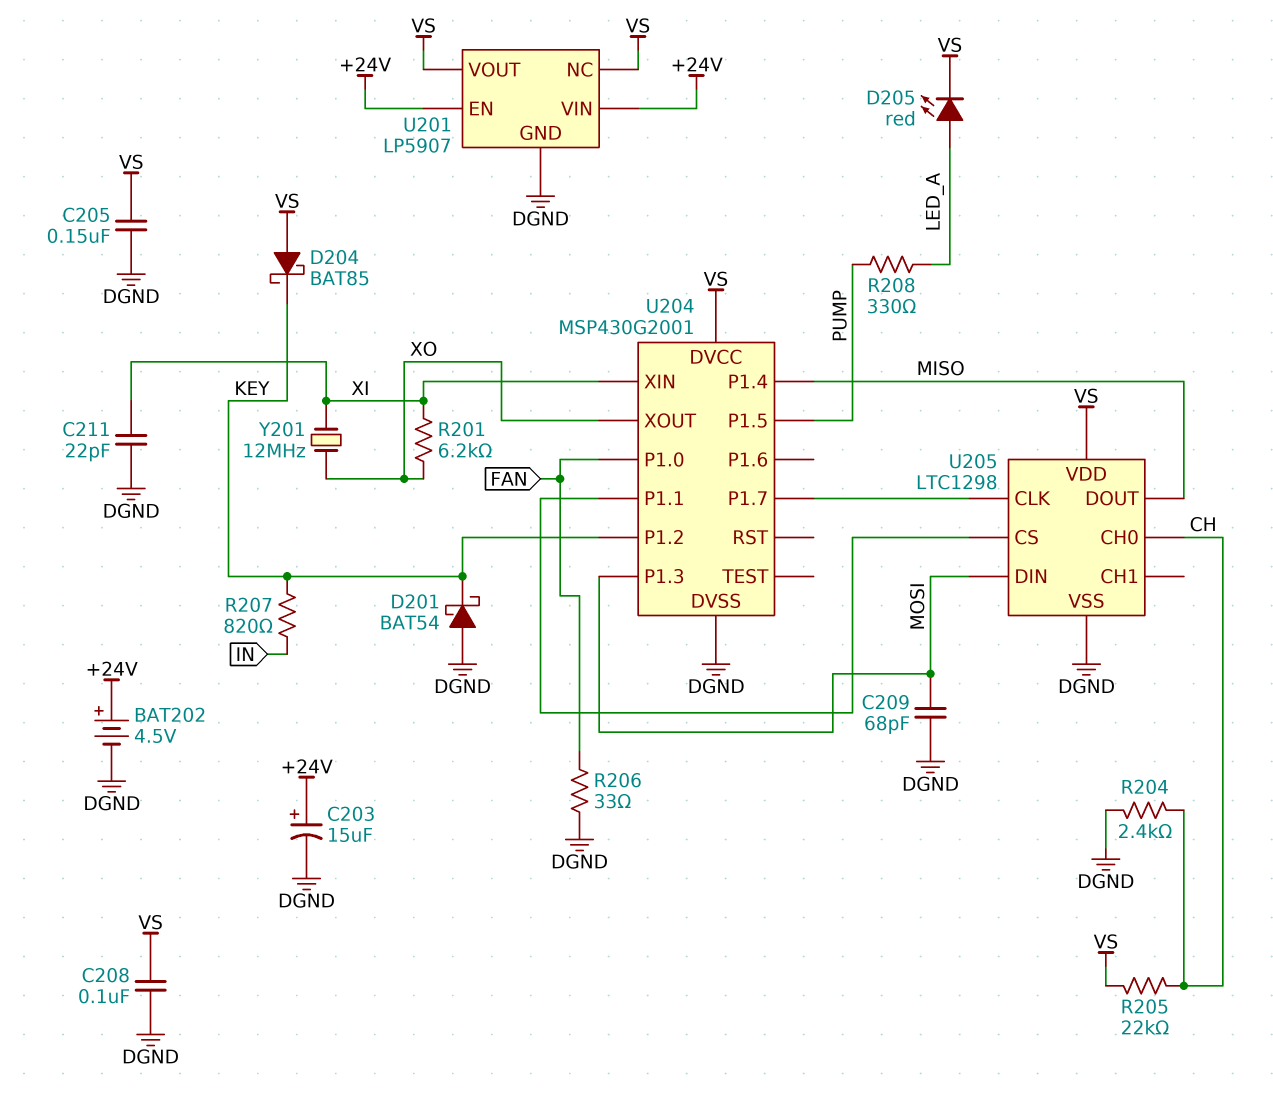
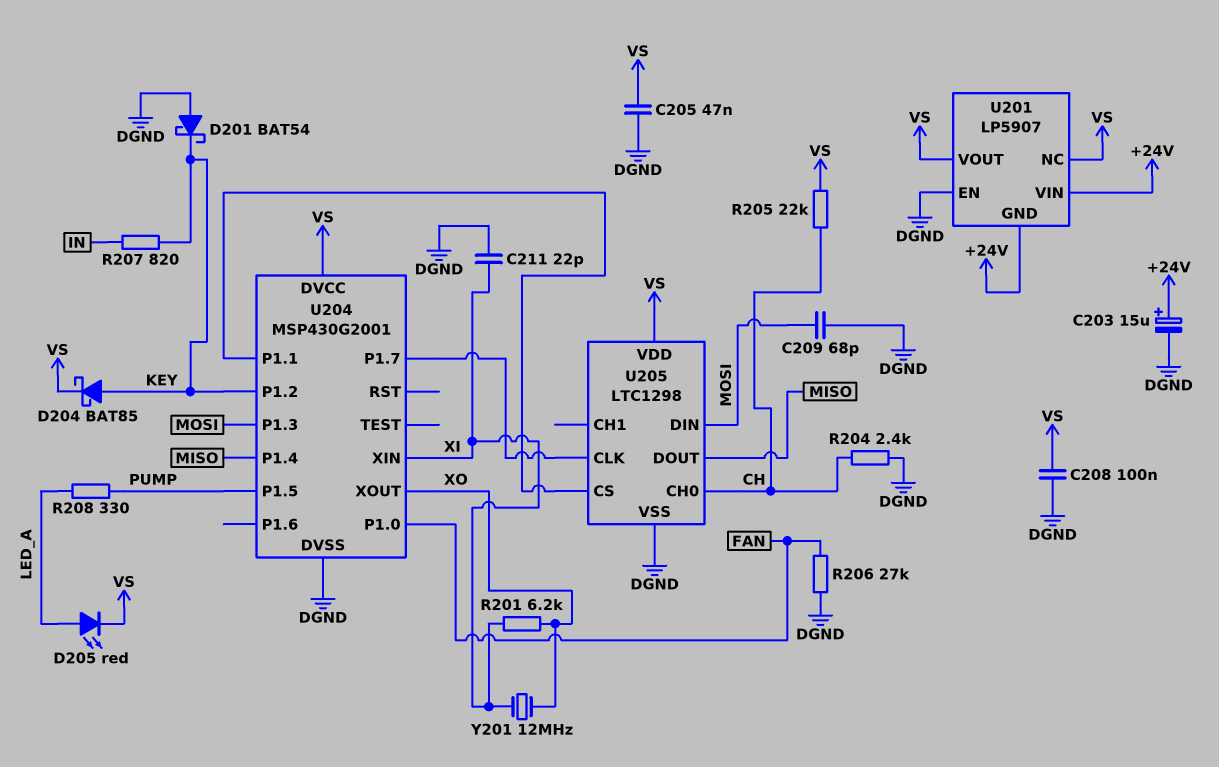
BAT202: 4.5V (plus +24V, minus DGND) -> none
C205: 150nF (DGND, VS) -> 47nF (DGND, VS)
D204: schottky BAT85 (A VS, K KEY) -> schottky BAT85 (A KEY, K VS)
R206: 33 (DGND, FAN) -> 27k (DGND, FAN)
U201 pin EN: +24V -> DGND
U201 pin GND: DGND -> +24V

